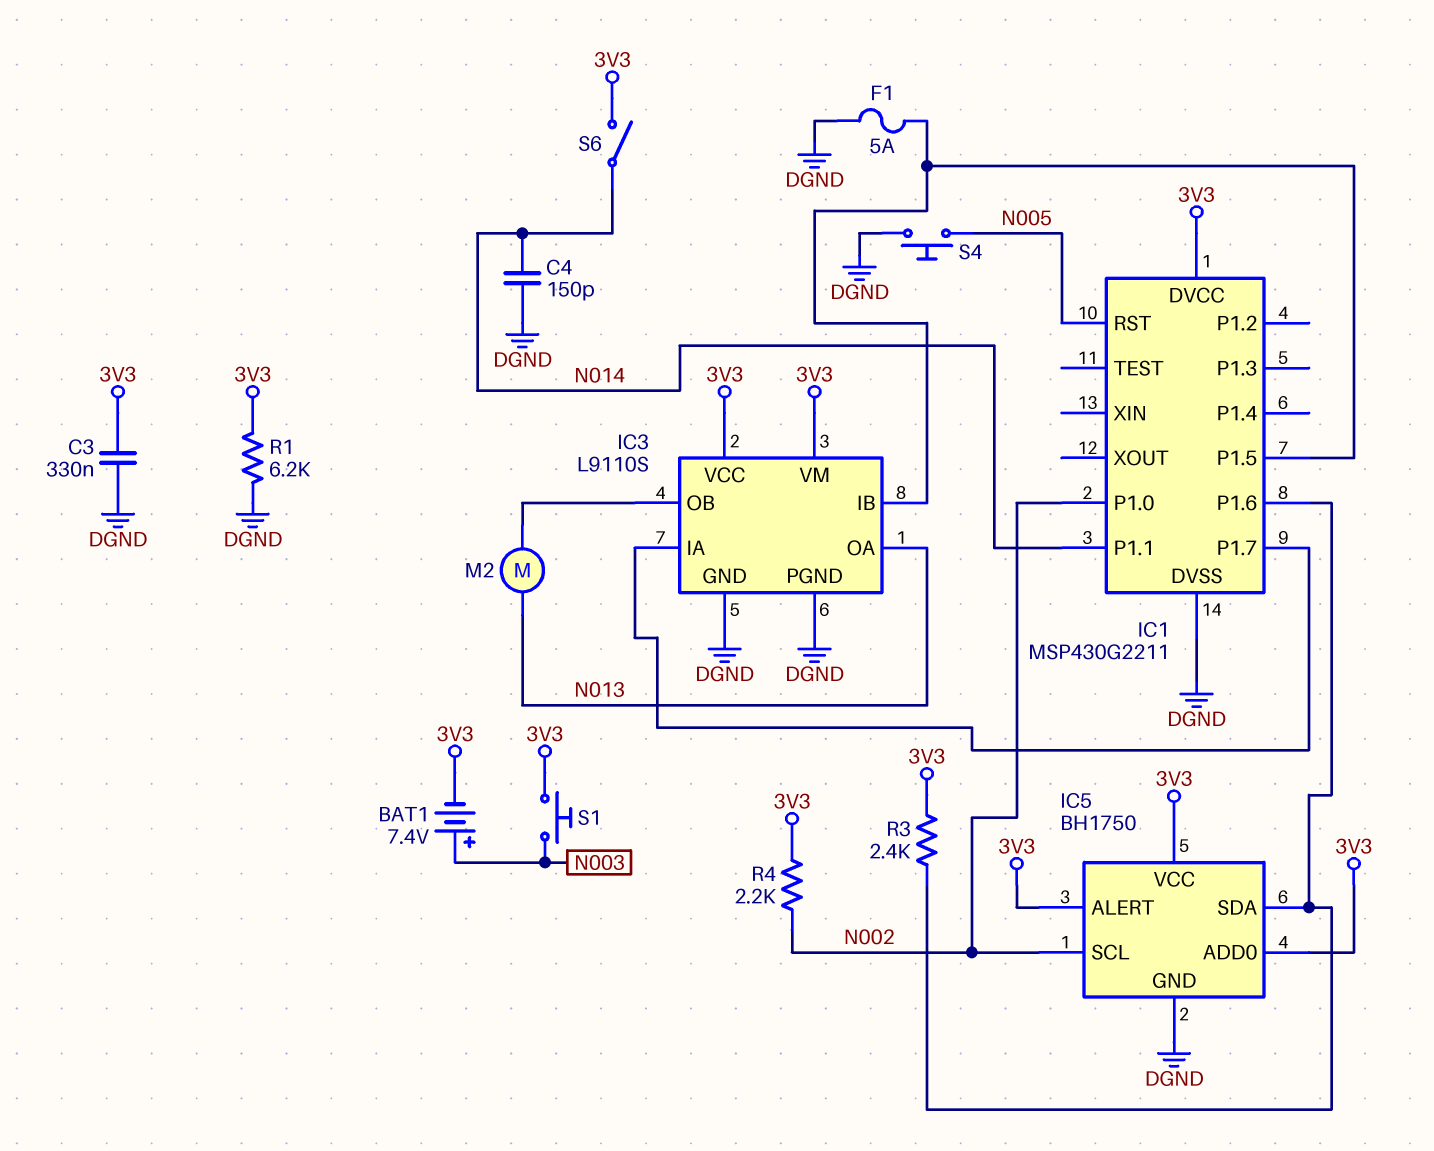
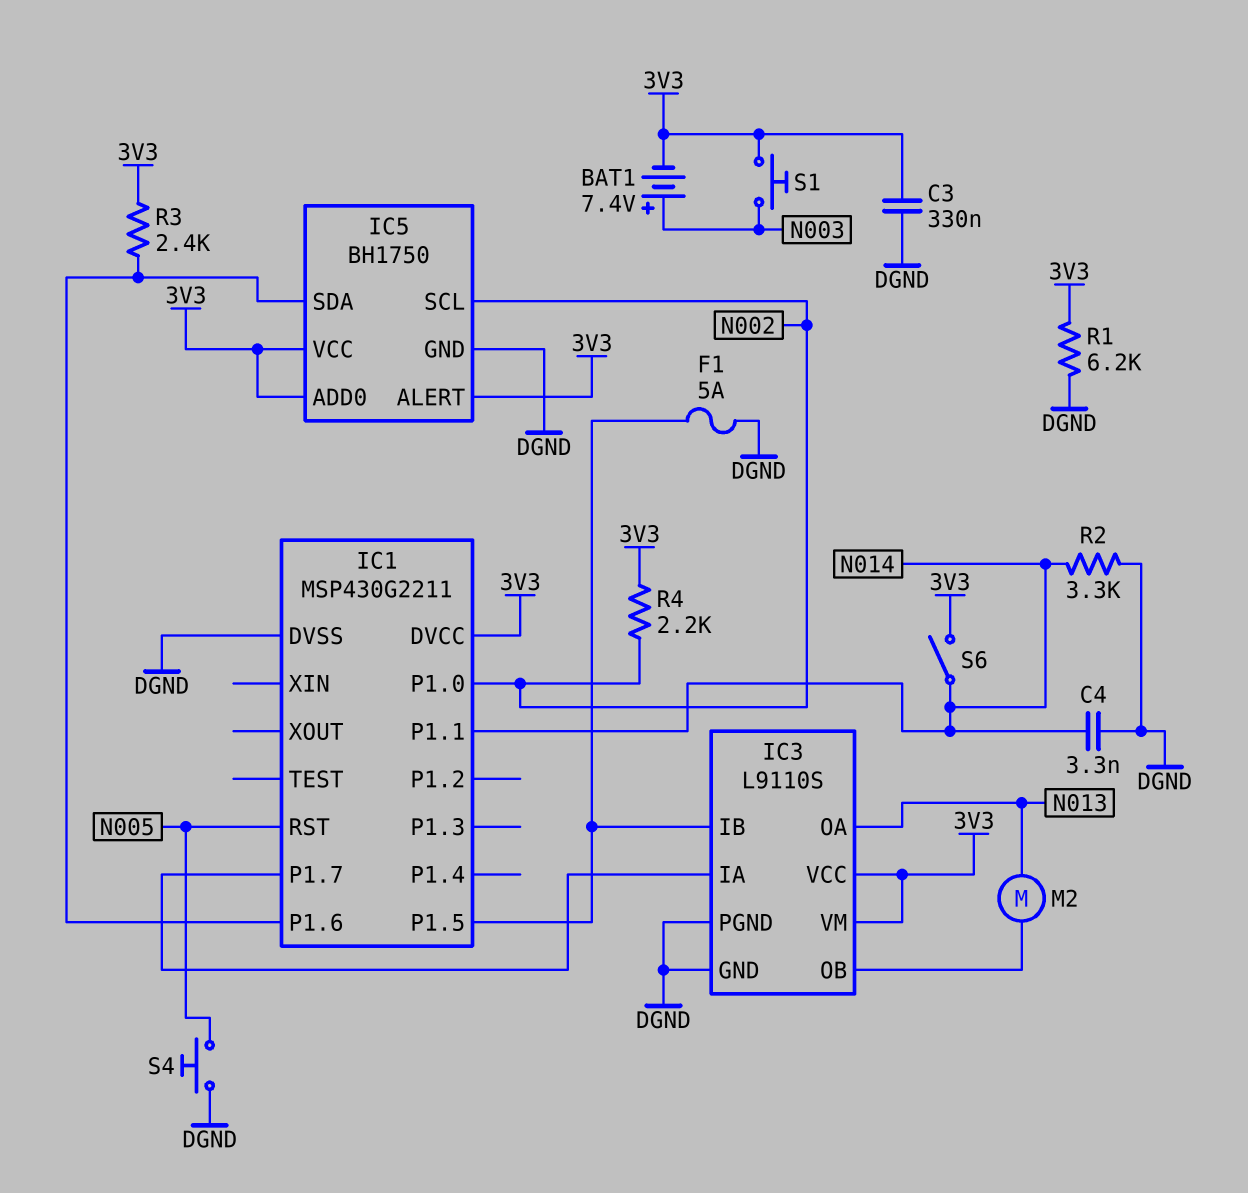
C4: 150pF (DGND, N014) -> 3.3nF (DGND, N014)
R2: none -> 3.3k (DGND, N014)

